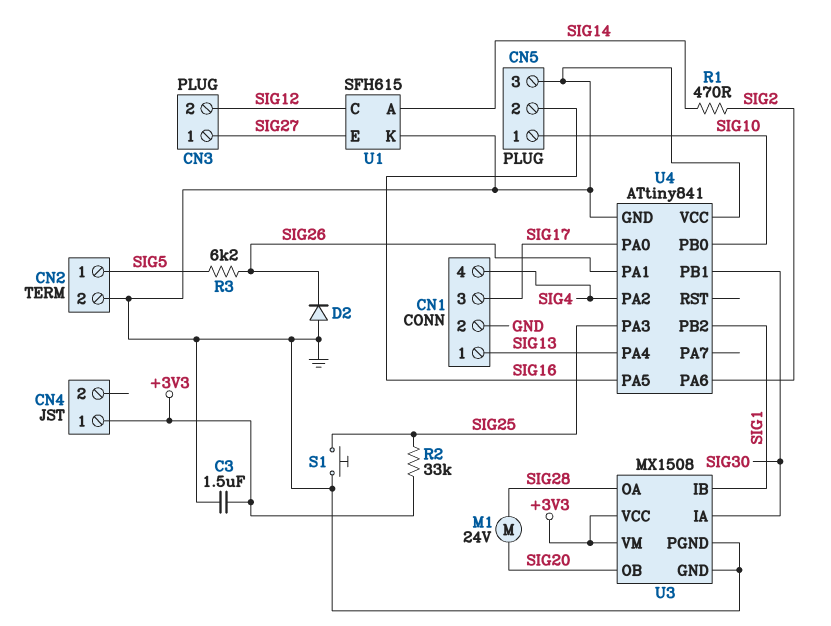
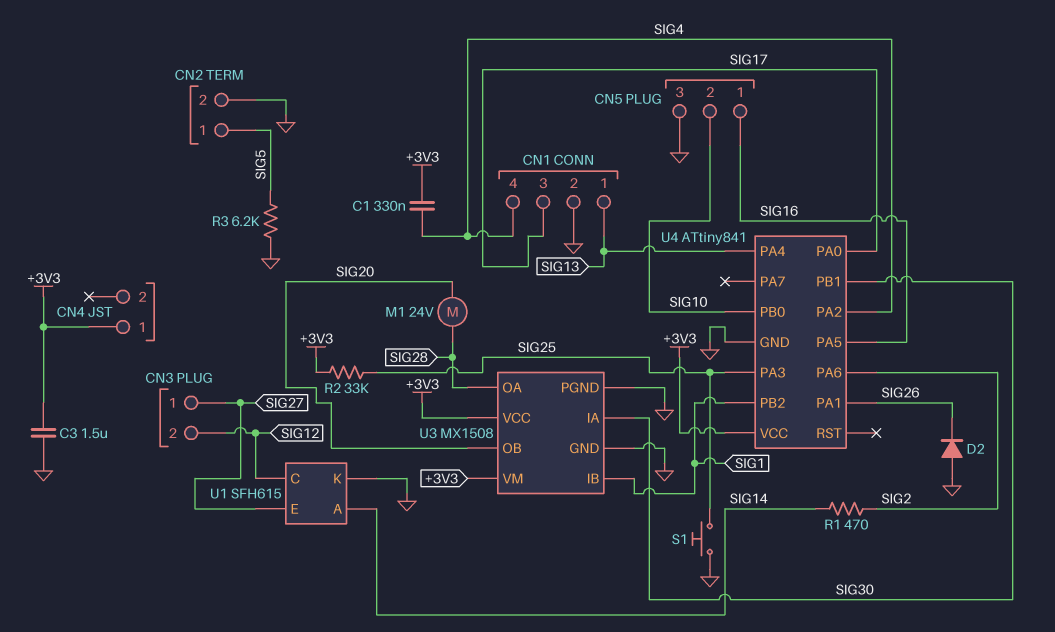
C1: none -> 330nF (+3V3, SIG4)
CN5 pin 1: SIG10 -> SIG16
CN5 pin 2: SIG16 -> SIG10
R3: 6.2k (SIG5, SIG26) -> 6.2k (GND, SIG5)
U4 pin VCC: GND -> +3V3

